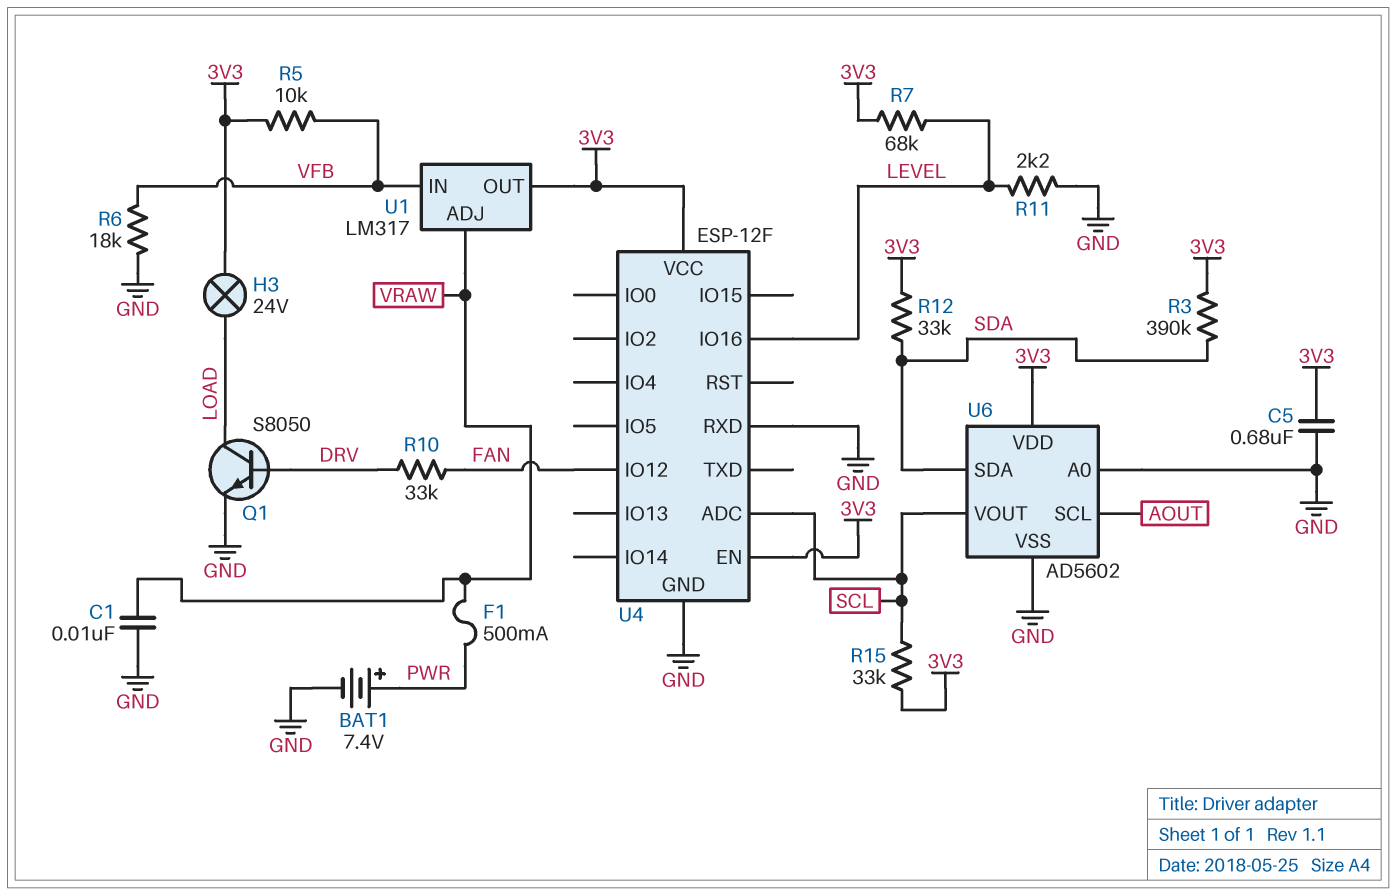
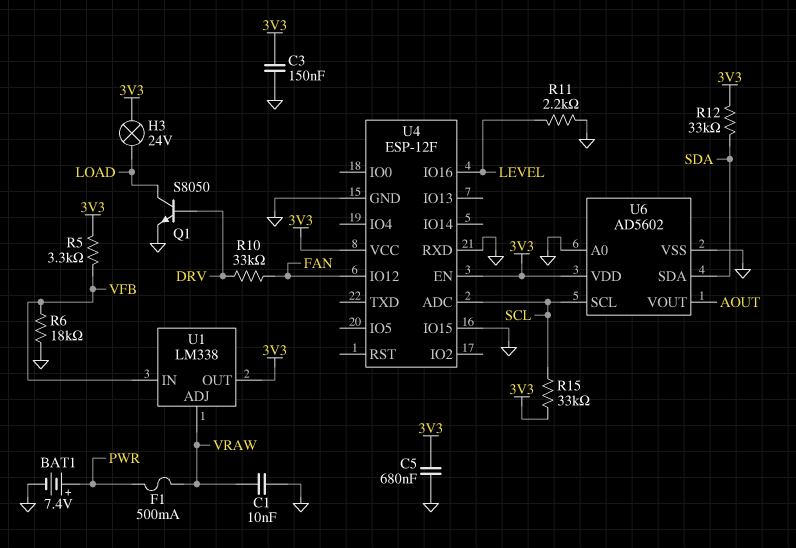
C3: none -> 150nF (3V3, GND)
R3: 390k (3V3, SDA) -> none
R5: 10k (3V3, VFB) -> 3.3k (3V3, VFB)
R7: 68k (3V3, LEVEL) -> none
U1: LM317 -> LM338
U4 pin IO15: none -> GND
U6 pin SCL: AOUT -> SCL
U6 pin VOUT: SCL -> AOUT

